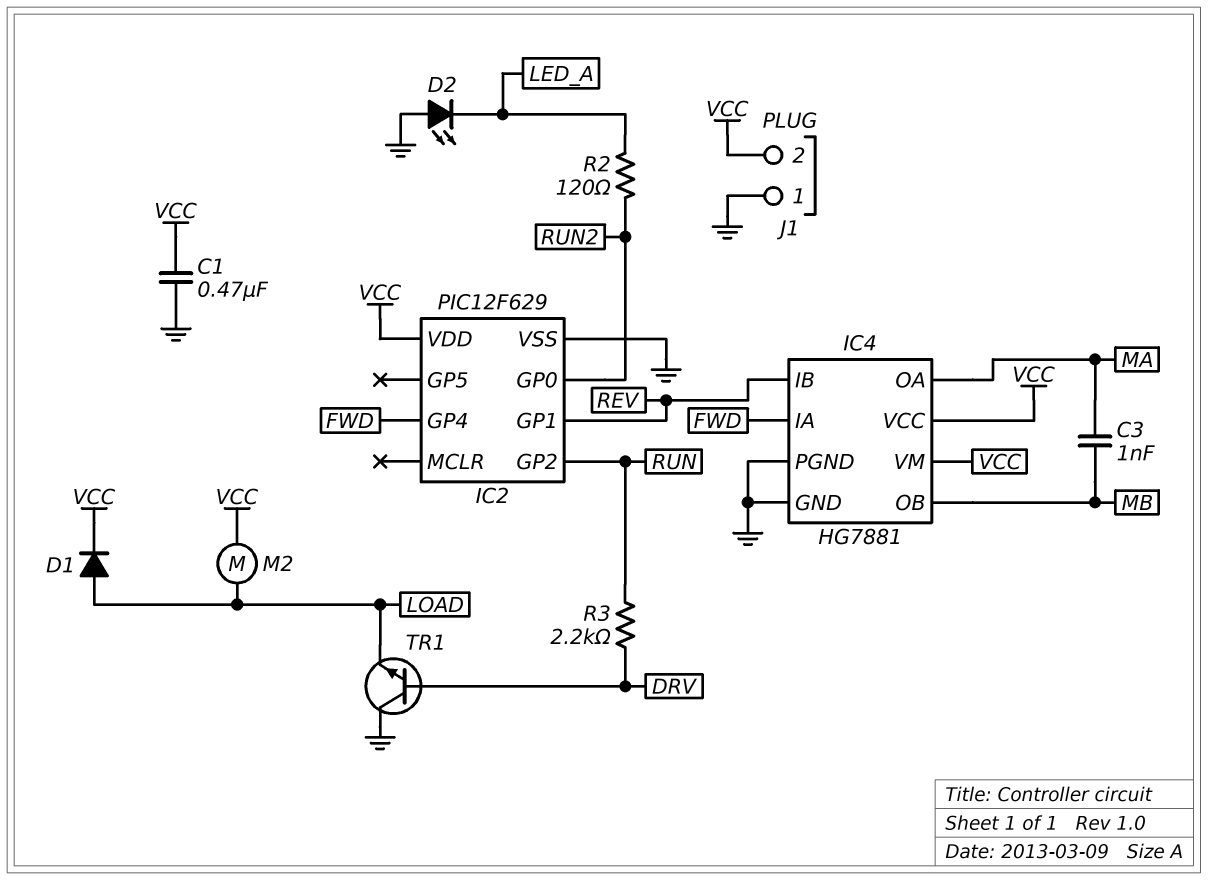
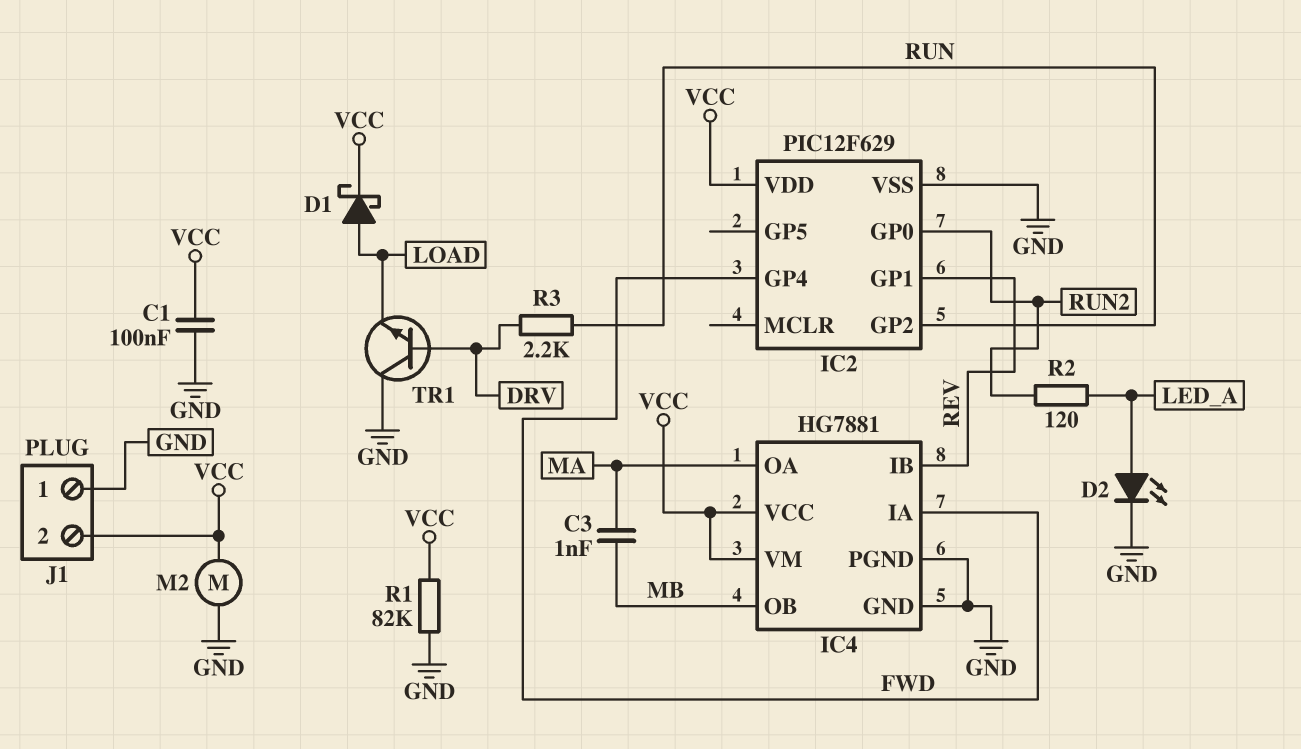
C1: 470nF (GND, VCC) -> 100nF (GND, VCC)
D1: diode (A LOAD, K VCC) -> schottky (A LOAD, K VCC)
D2: LED (A GND, K LED_A) -> LED (A LED_A, K GND)
M2: motor (LOAD, VCC) -> motor (GND, VCC)
R1: none -> 82k (GND, VCC)

